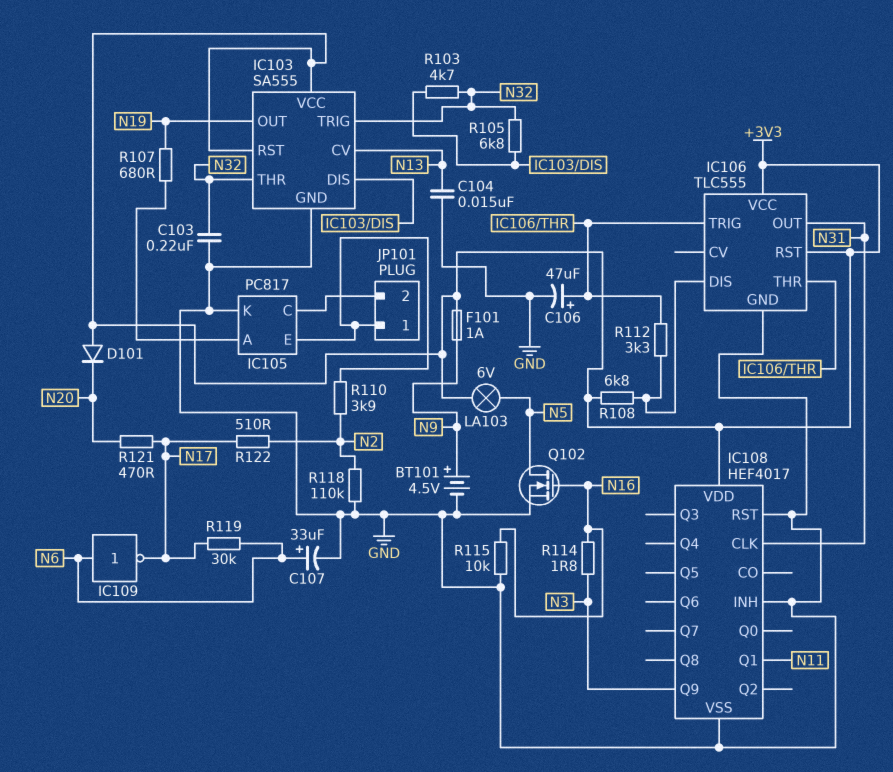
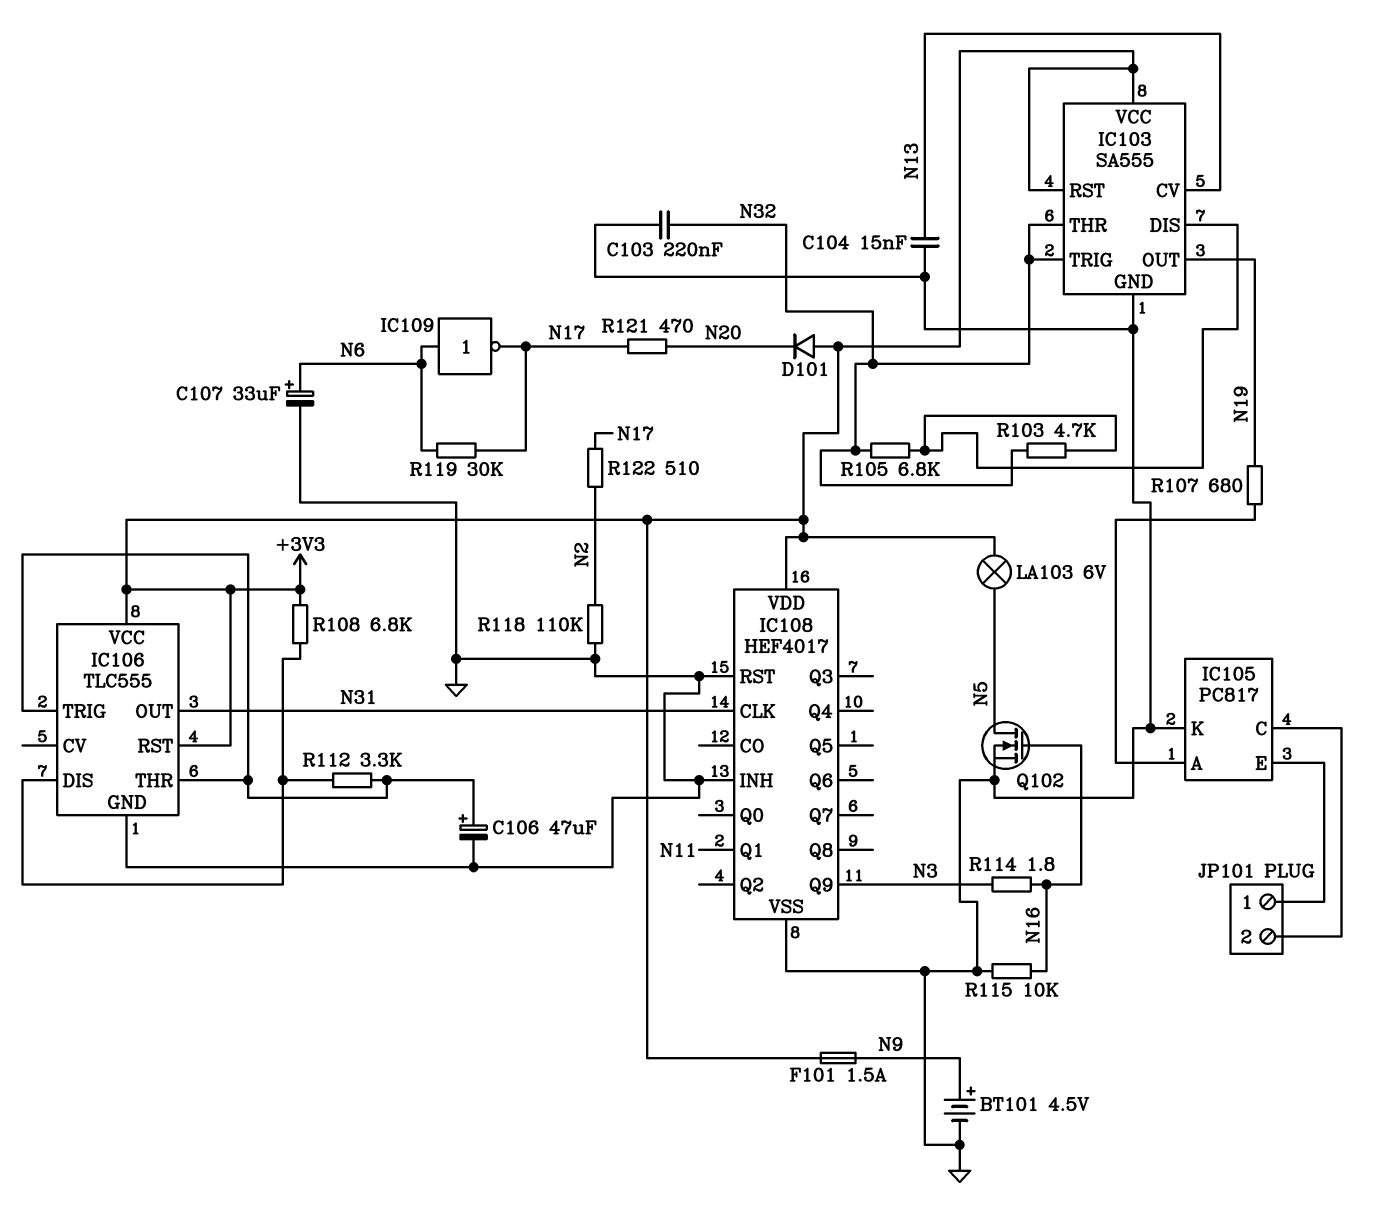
F101: 1A (+3V3, N9) -> 1.5A (+3V3, N9)
R110: 3.9k (IC105/E, N2) -> none

